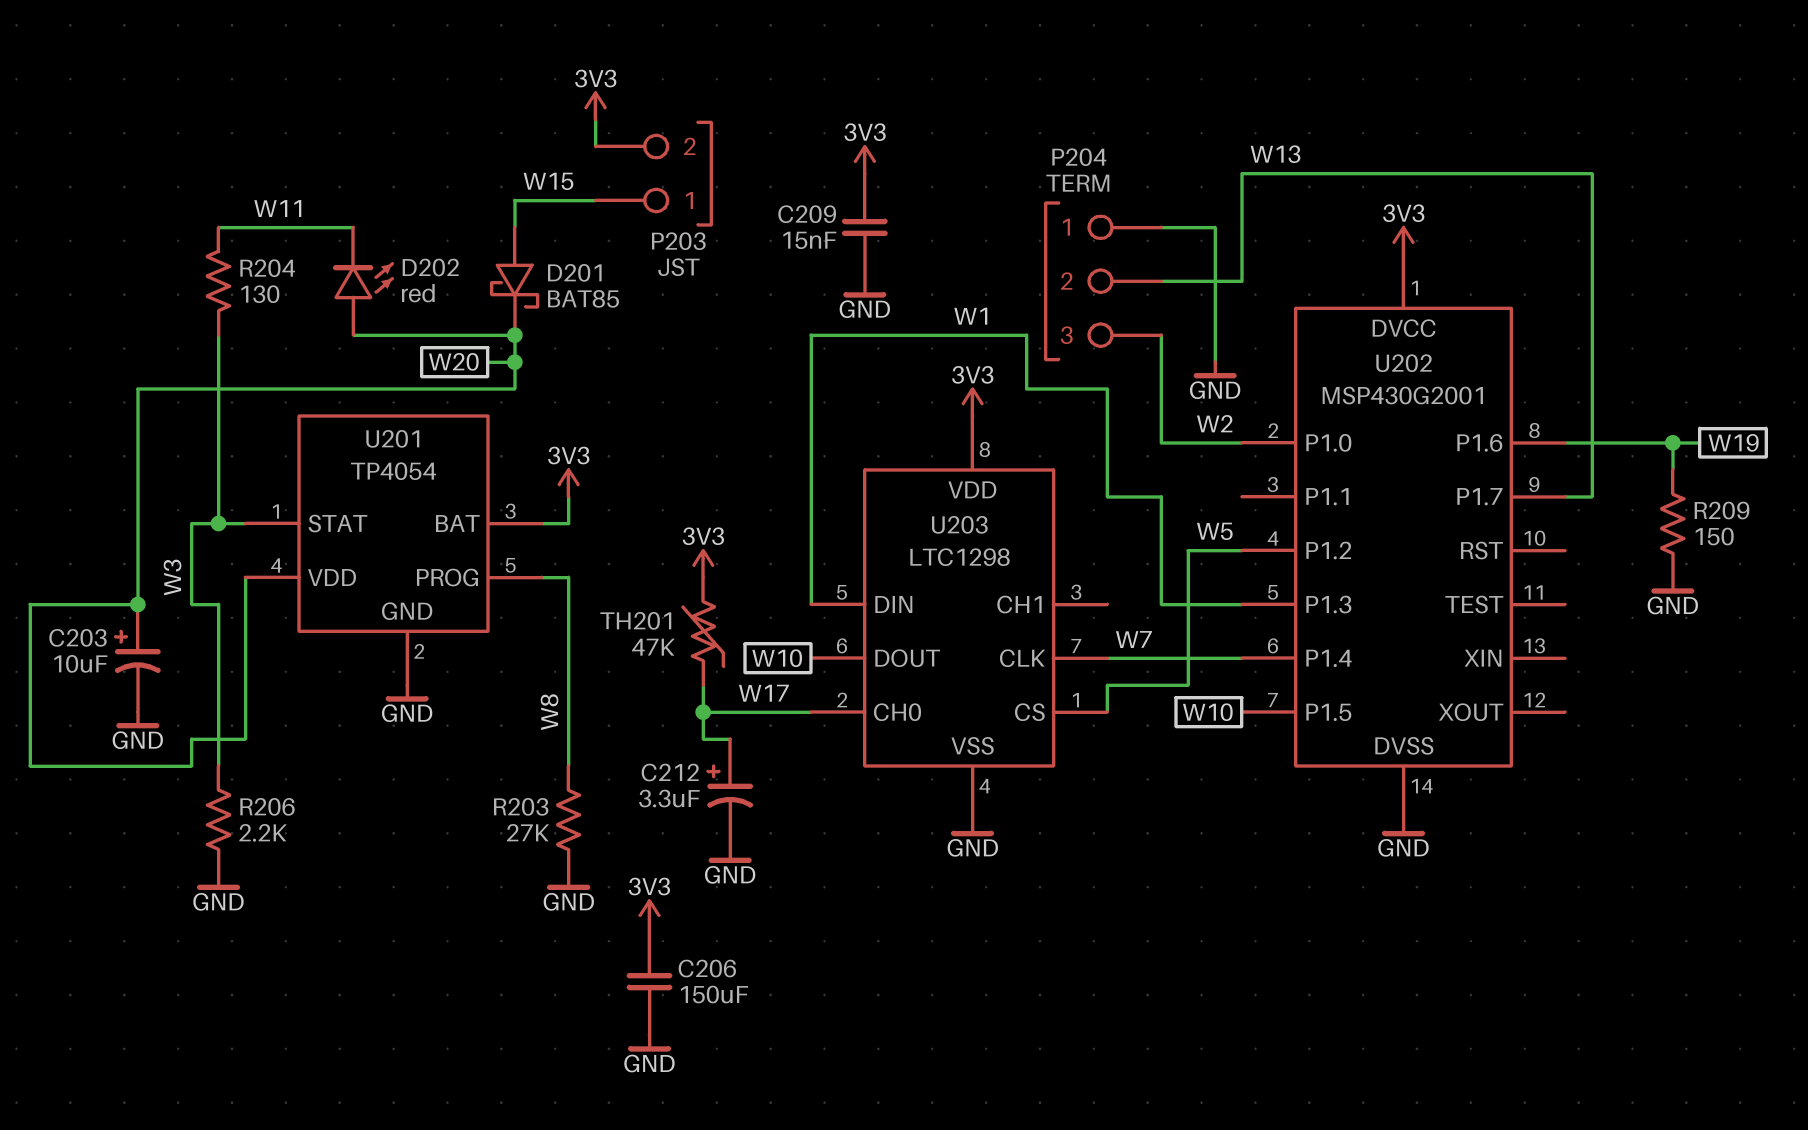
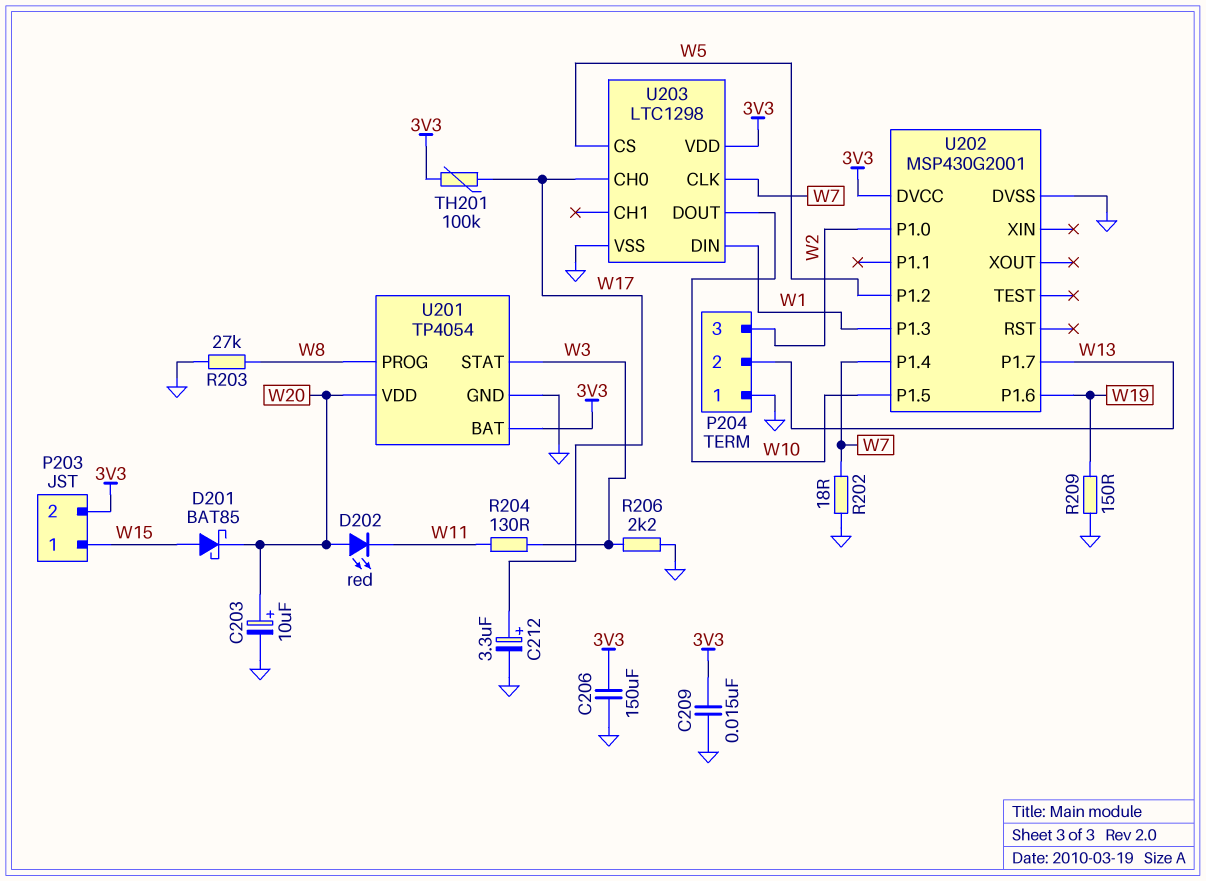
R202: none -> 18 (GND, W7)
TH201: 47k (3V3, W17) -> 100k (3V3, W17)

